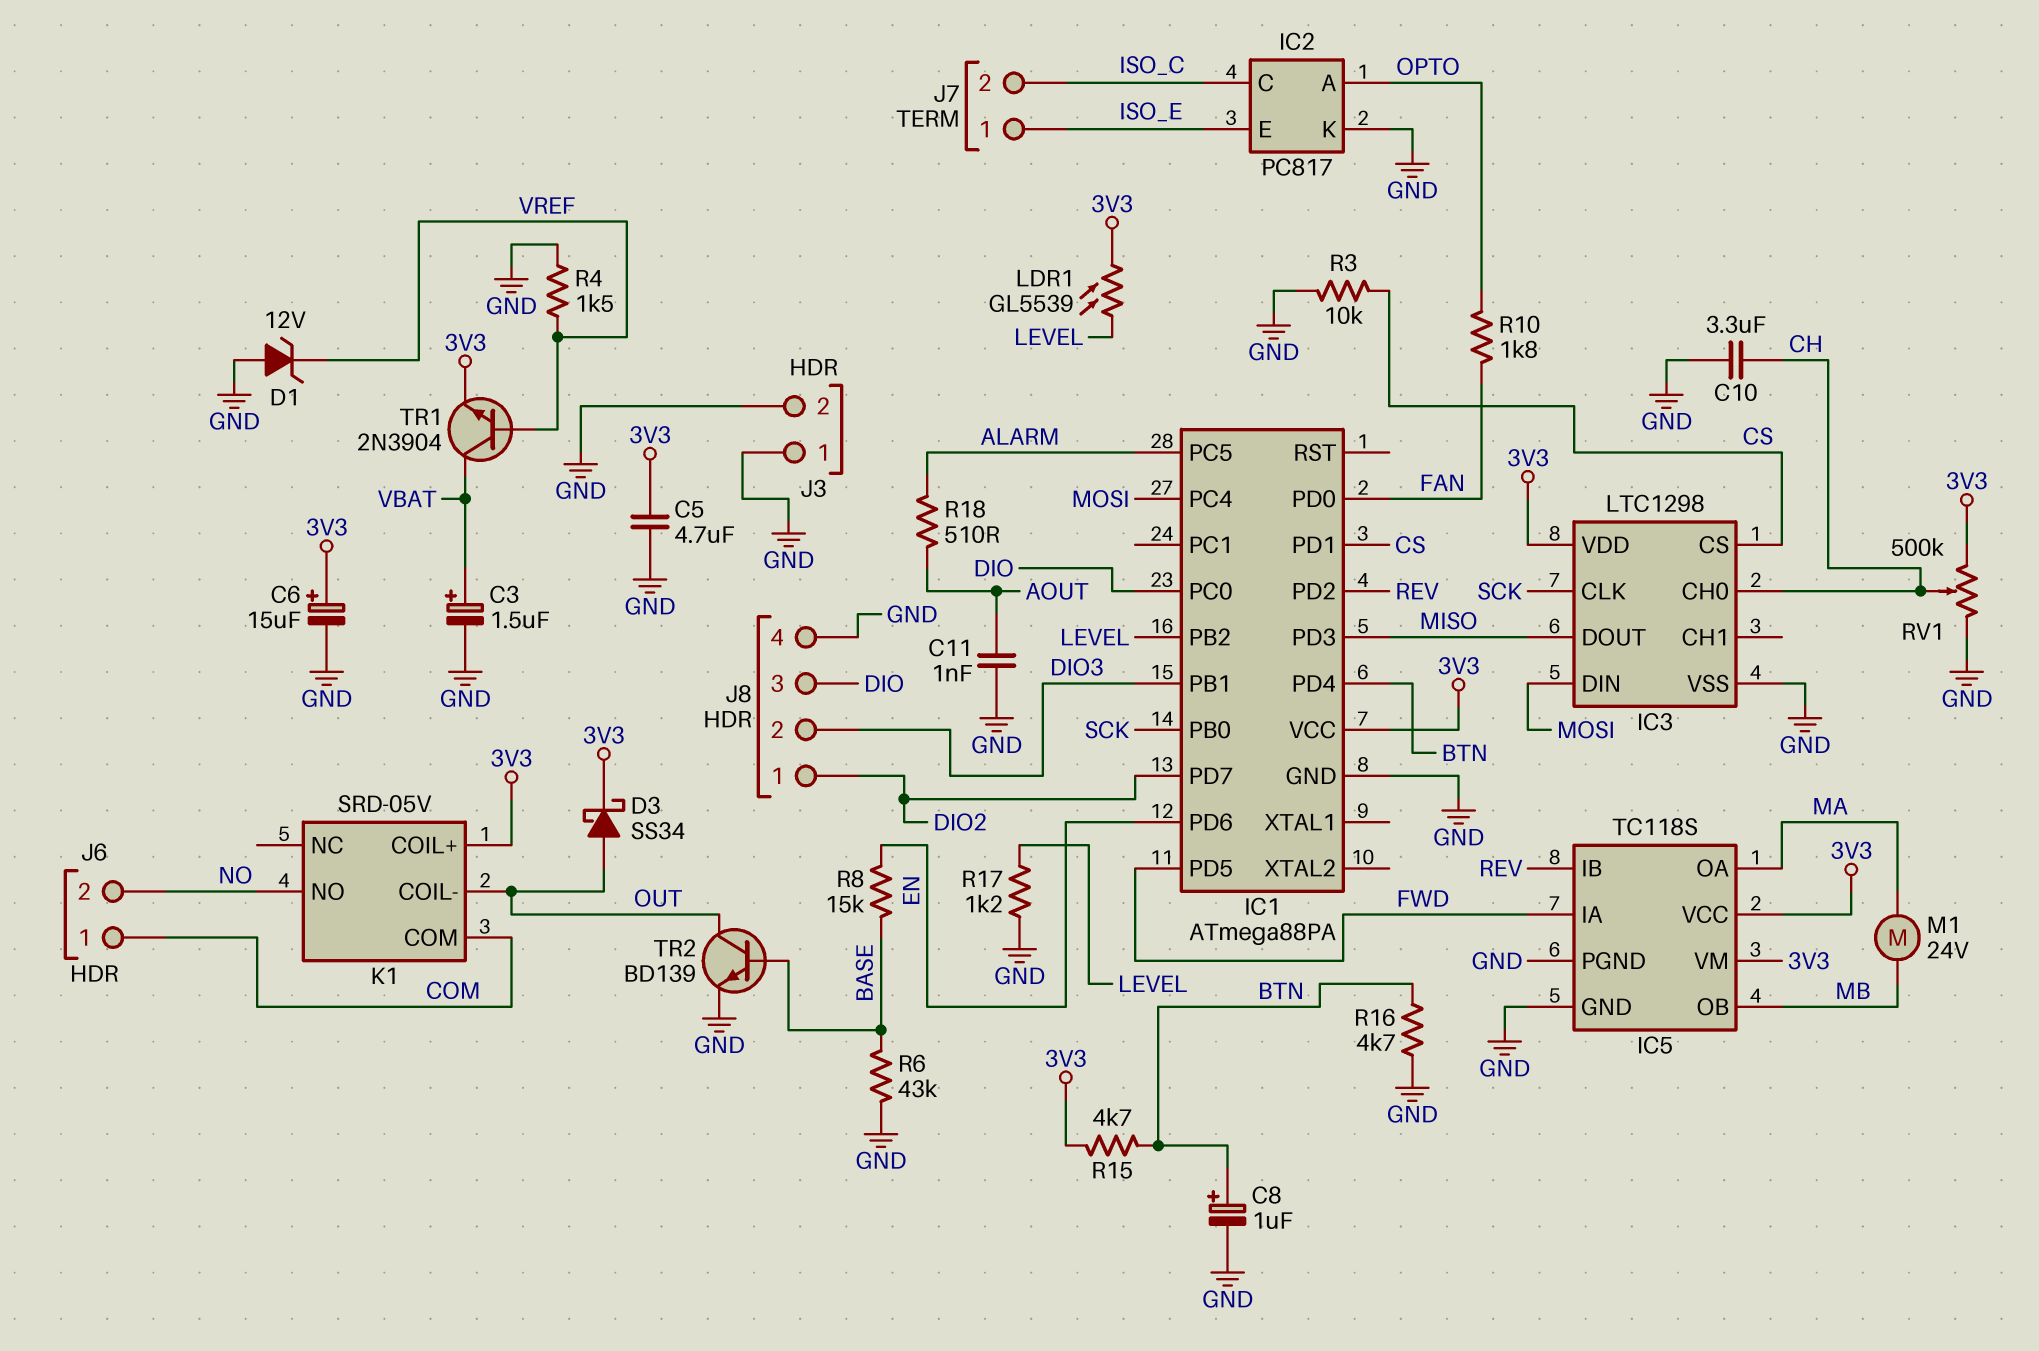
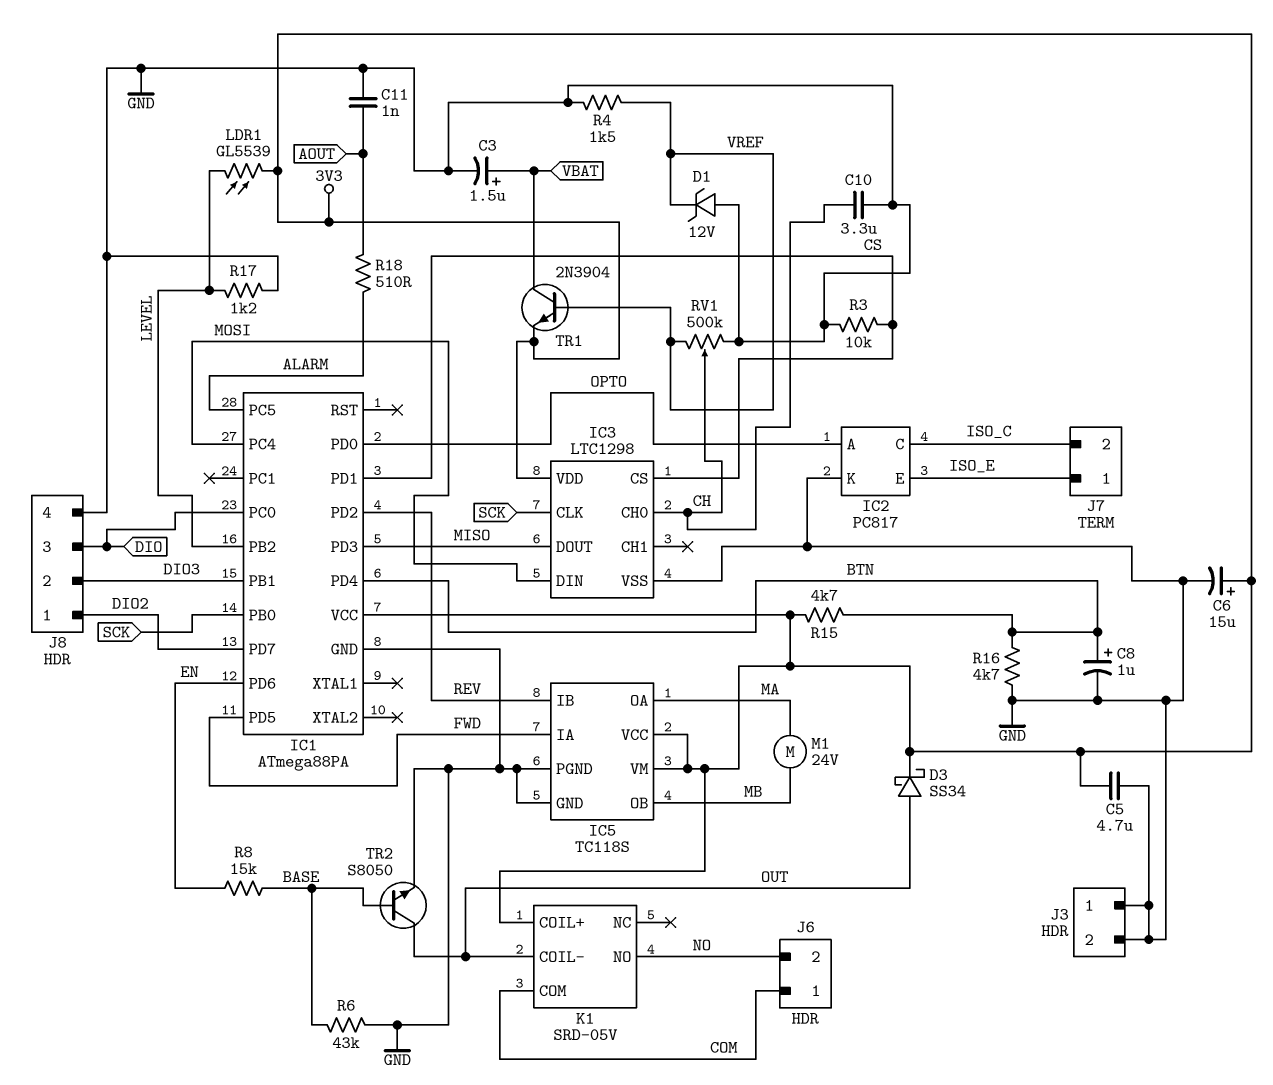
IC1 pin PD0: FAN -> OPTO
R10: 1.8k (FAN, OPTO) -> none
RV1: 500k (3V3, GND, wiper CH) -> 500k (GND, VREF, wiper CH)
TR2: NPN BD139 (B BASE, C OUT, E GND) -> NPN S8050 (B BASE, C OUT, E GND)

